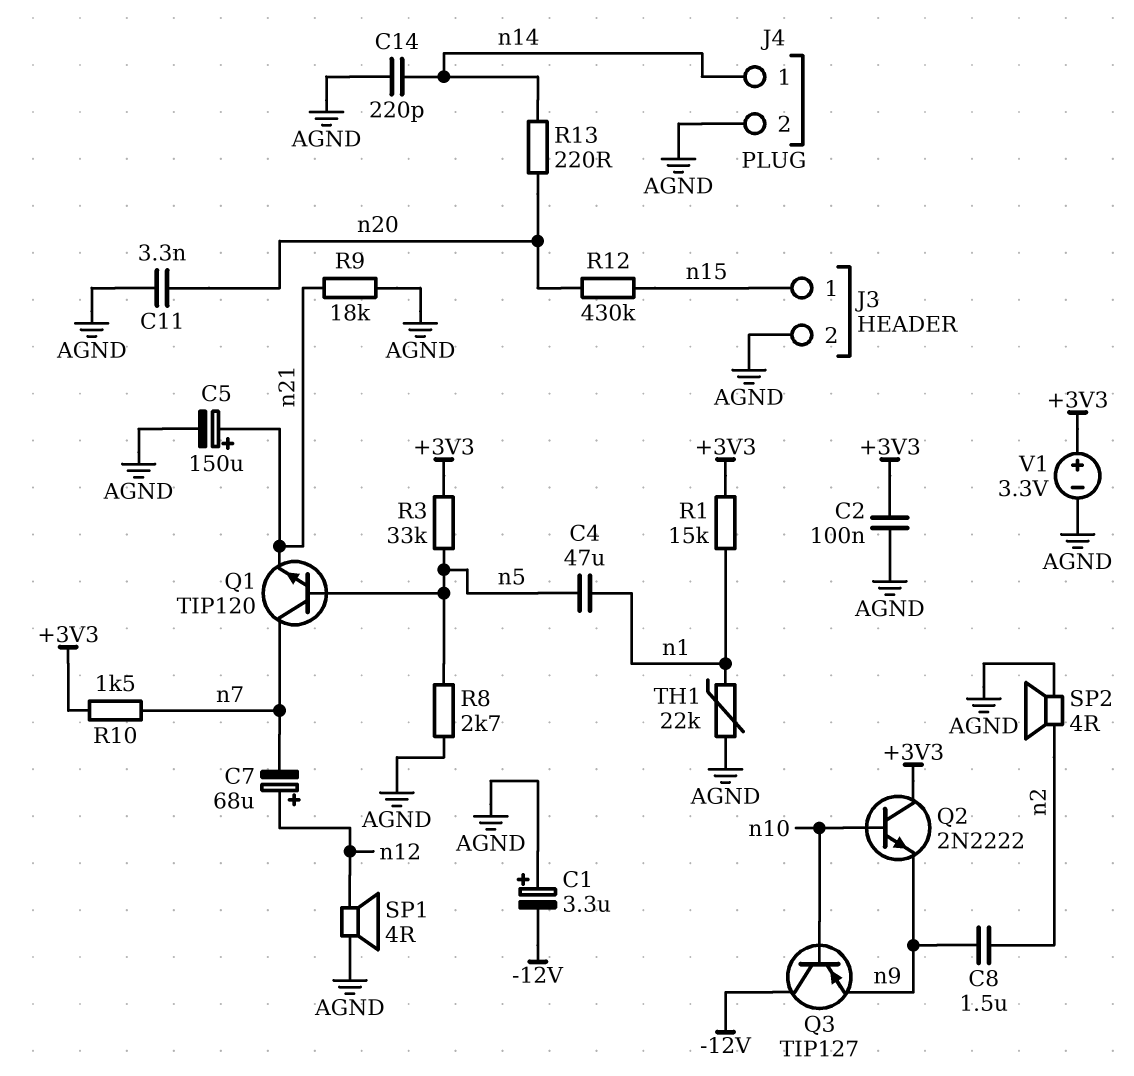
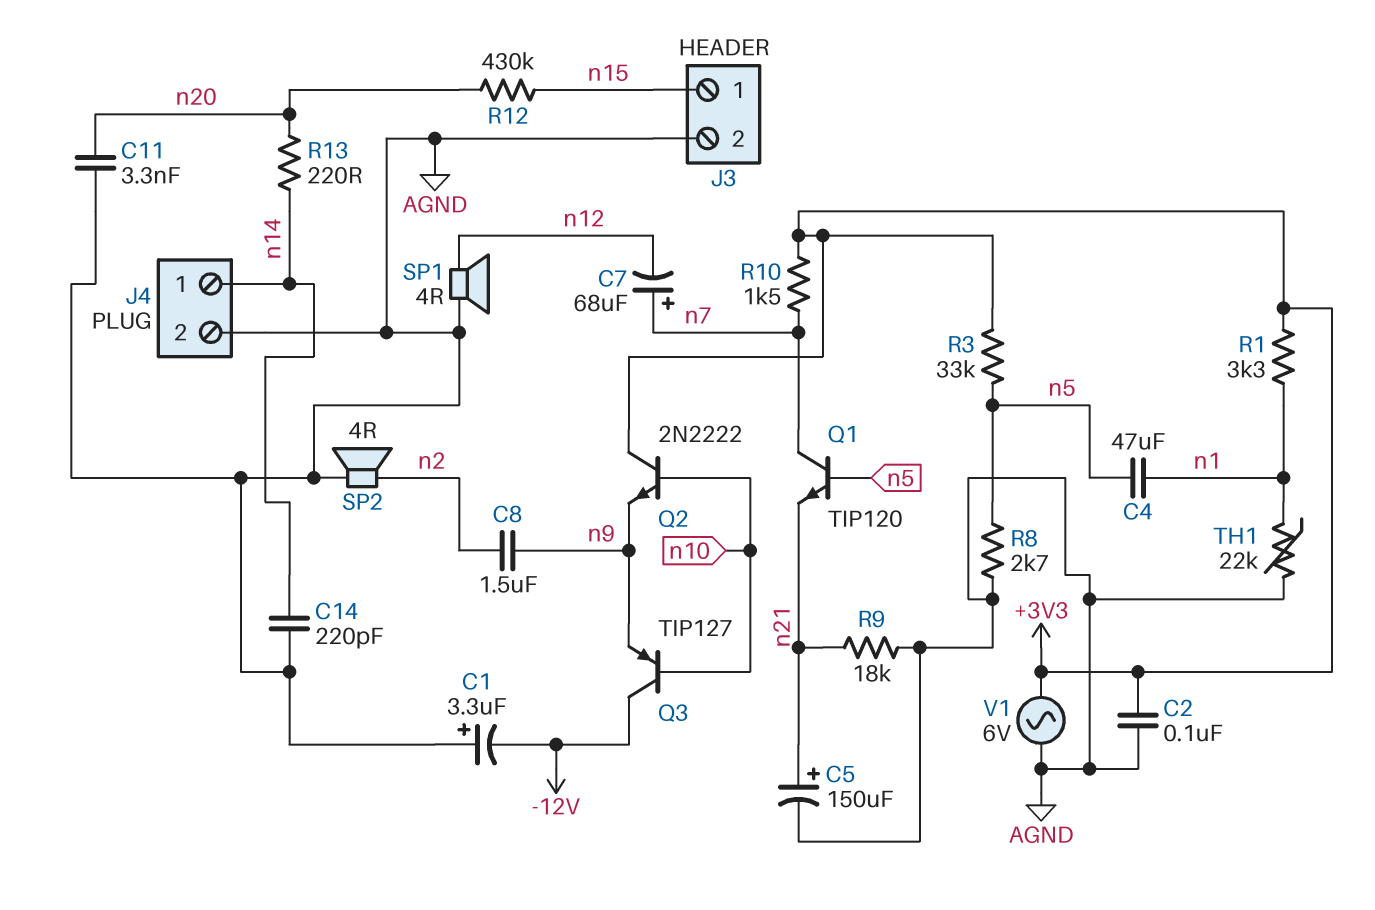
C7: 68uF (plus n12, minus n7) -> 68uF (plus n7, minus n12)
R1: 15k (+3V3, n1) -> 3.3k (+3V3, n1)
V1: 3.3V (plus +3V3, minus AGND) -> AC 6V (+3V3, AGND)

